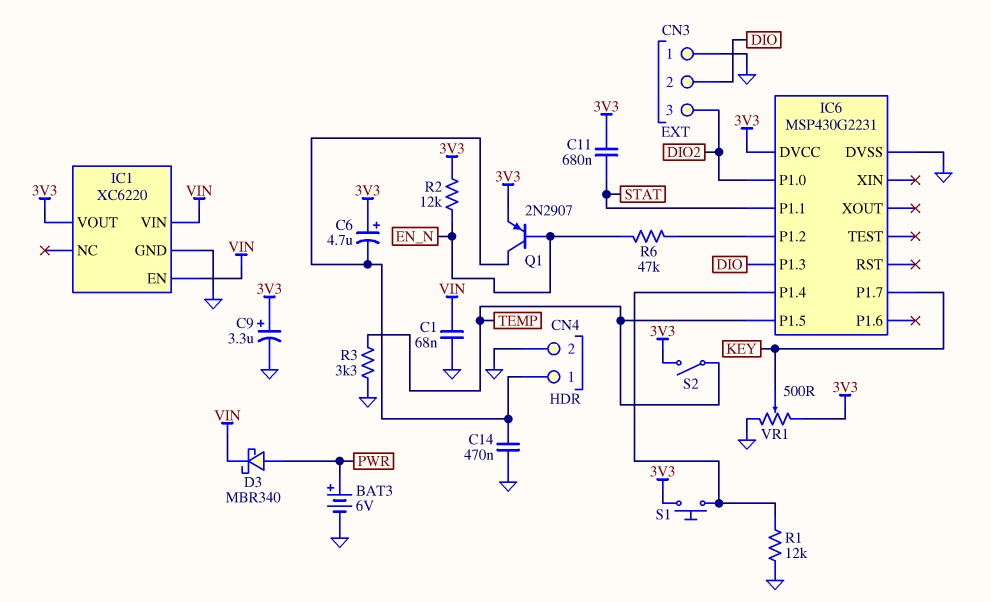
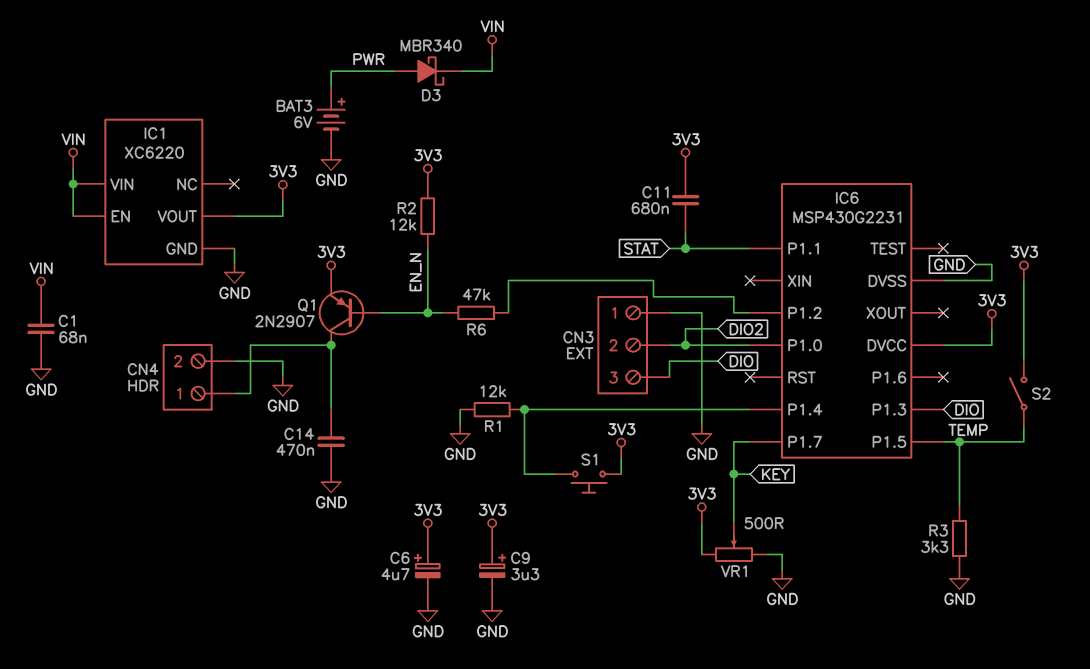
C6: 4.7uF (plus 3V3, minus CN4/1) -> 4.7uF (plus 3V3, minus GND)
CN3 pin 2: DIO -> DIO2
CN3 pin 3: DIO2 -> DIO

